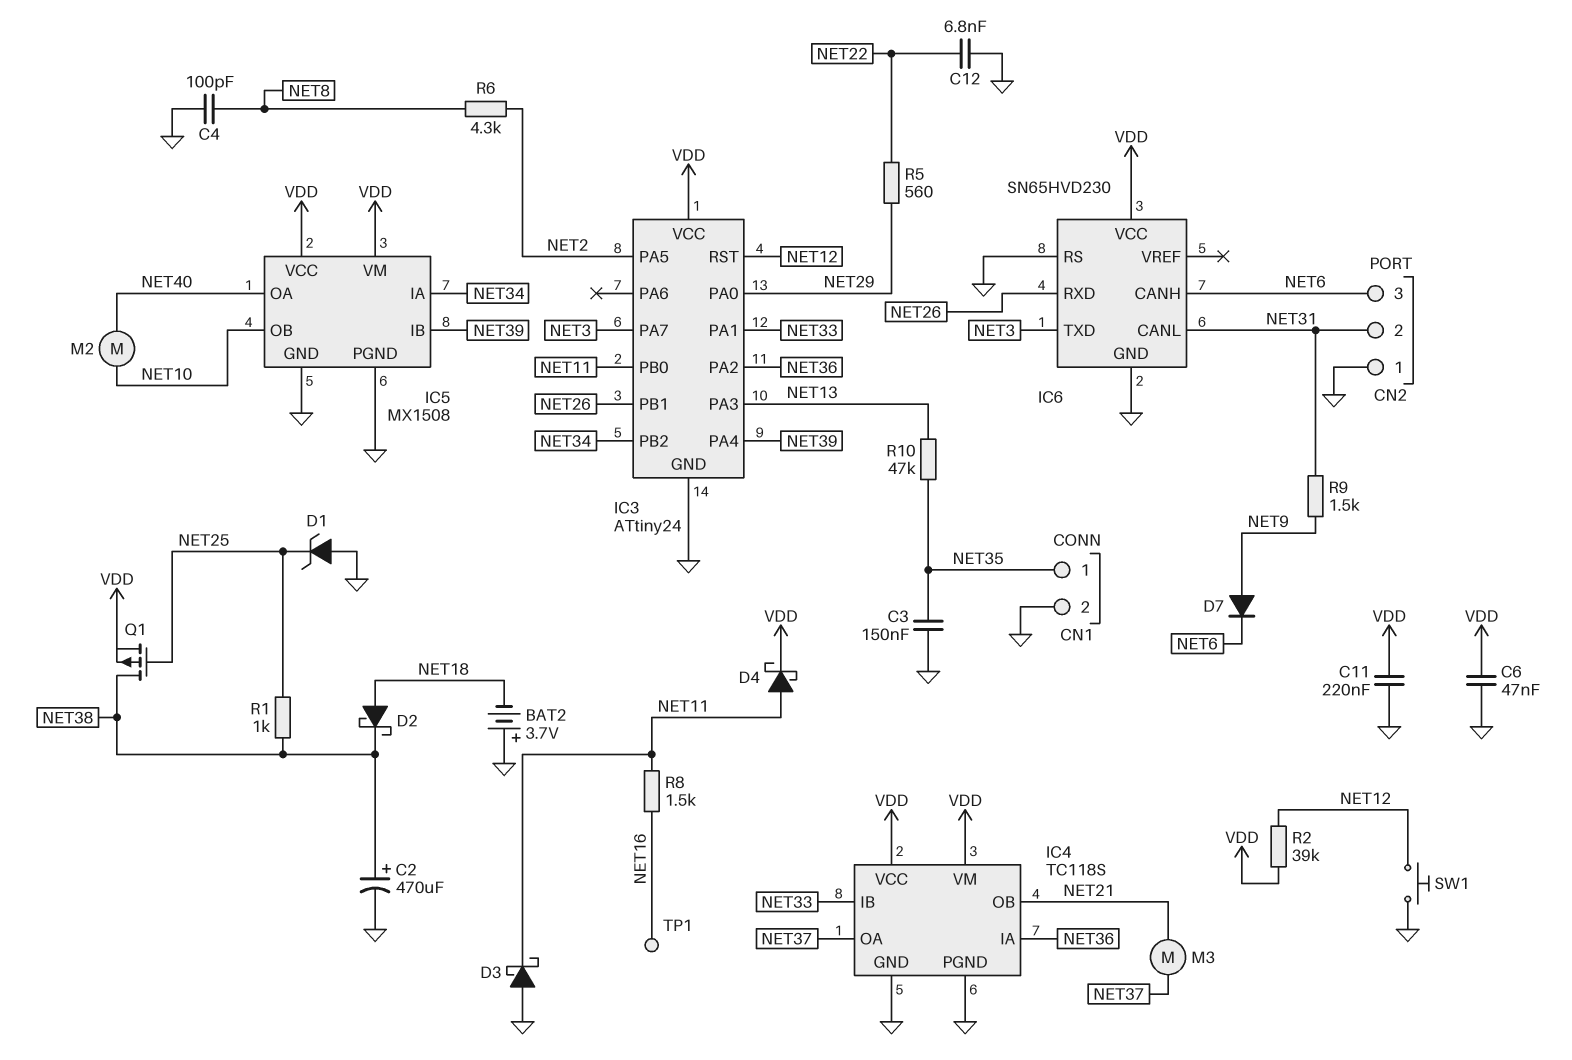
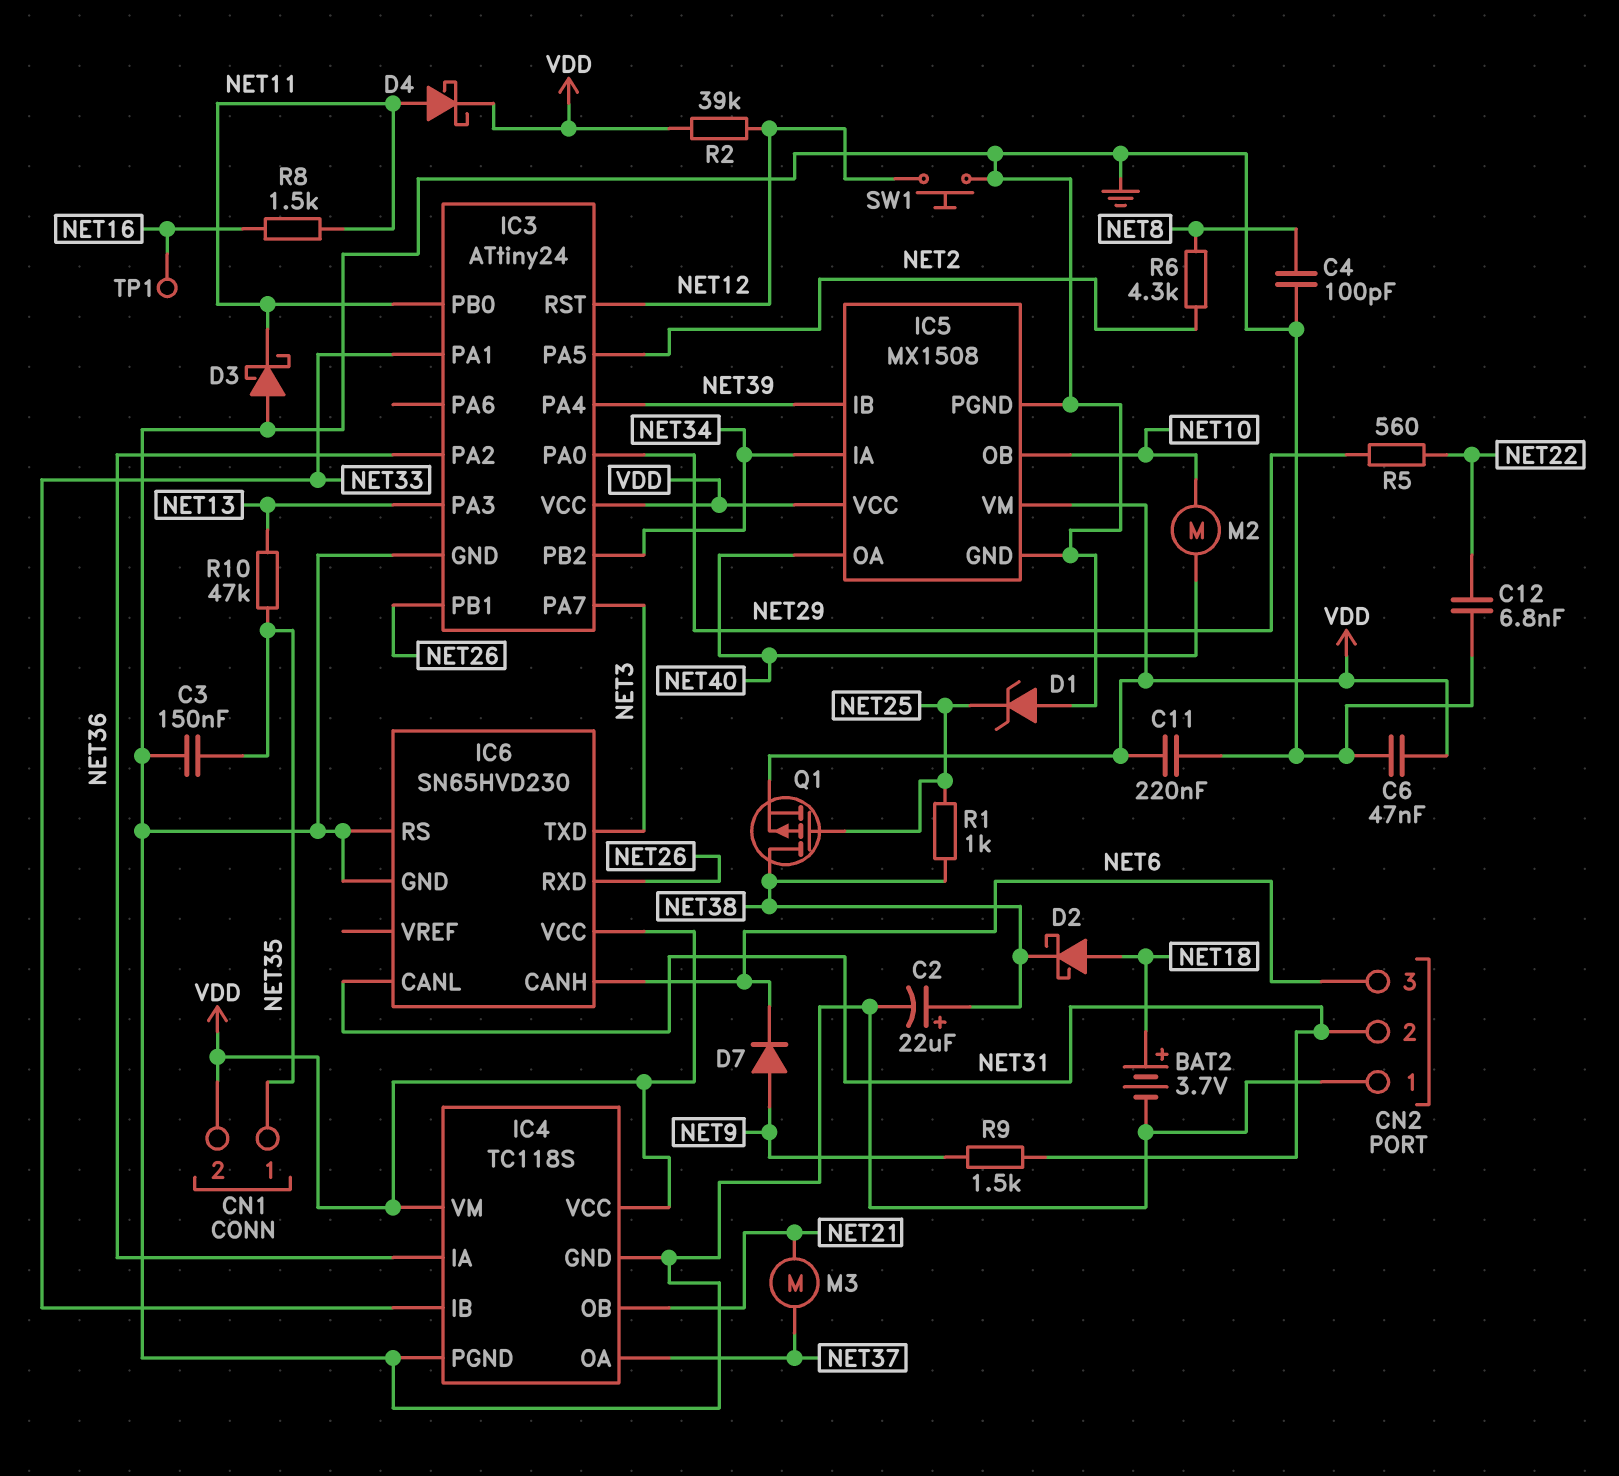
BAT2: 3.7V (plus GND, minus NET18) -> 3.7V (plus NET18, minus GND)
C2: 470uF (plus NET38, minus GND) -> 22uF (plus NET38, minus GND)
CN1 pin 2: GND -> VDD

